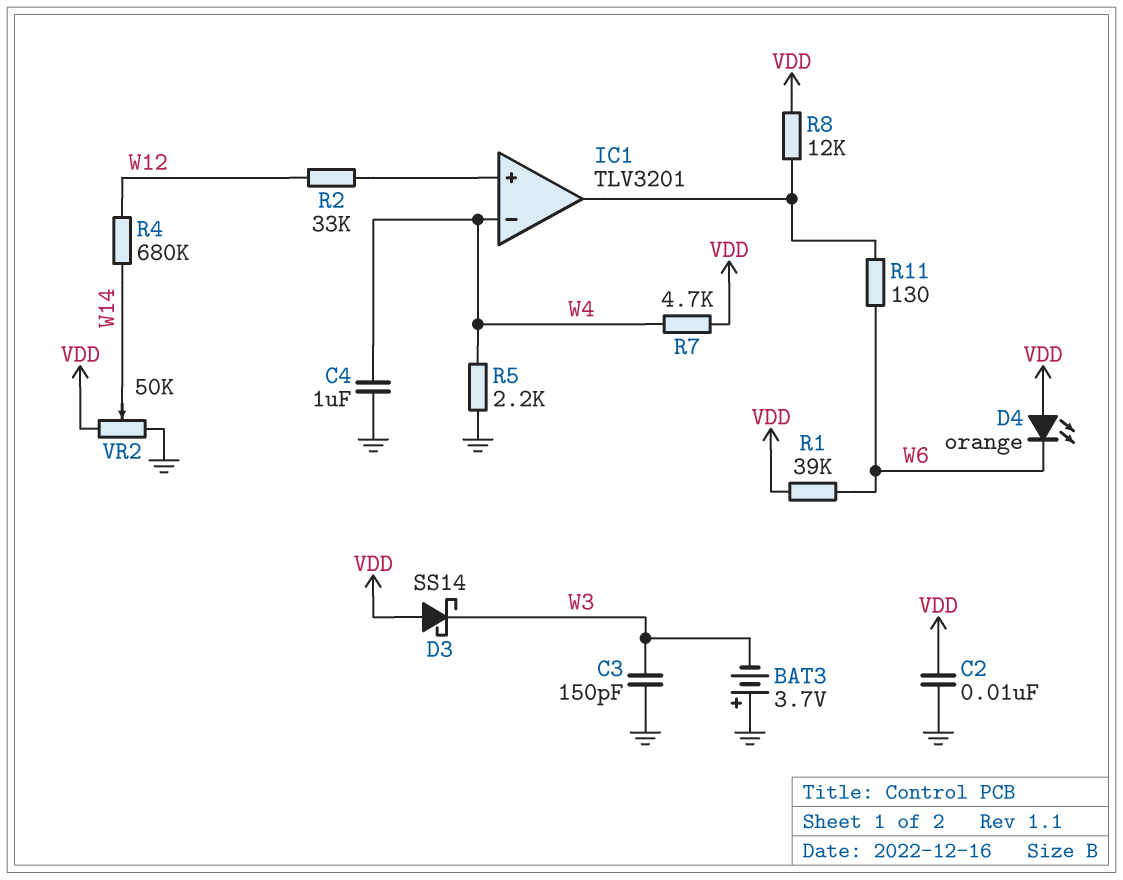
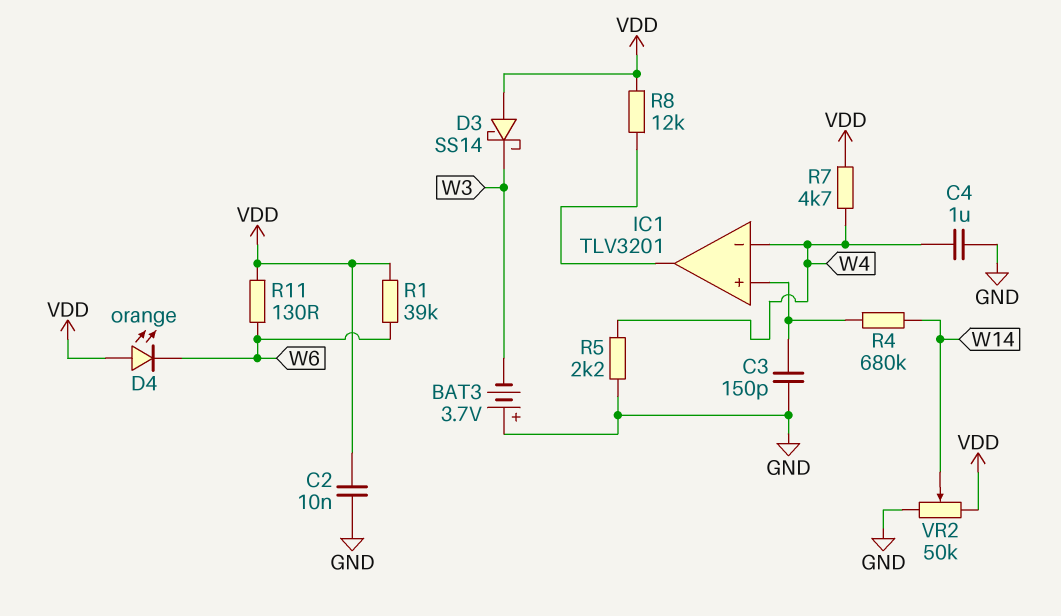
C3: 150pF (GND, W3) -> 150pF (GND, IC1/in+)
R2: 33k (IC1/in+, W12) -> none
R4: 680k (W12, W14) -> 680k (IC1/in+, W14)
R11: 130 (IC1/out, W6) -> 130 (VDD, W6)

